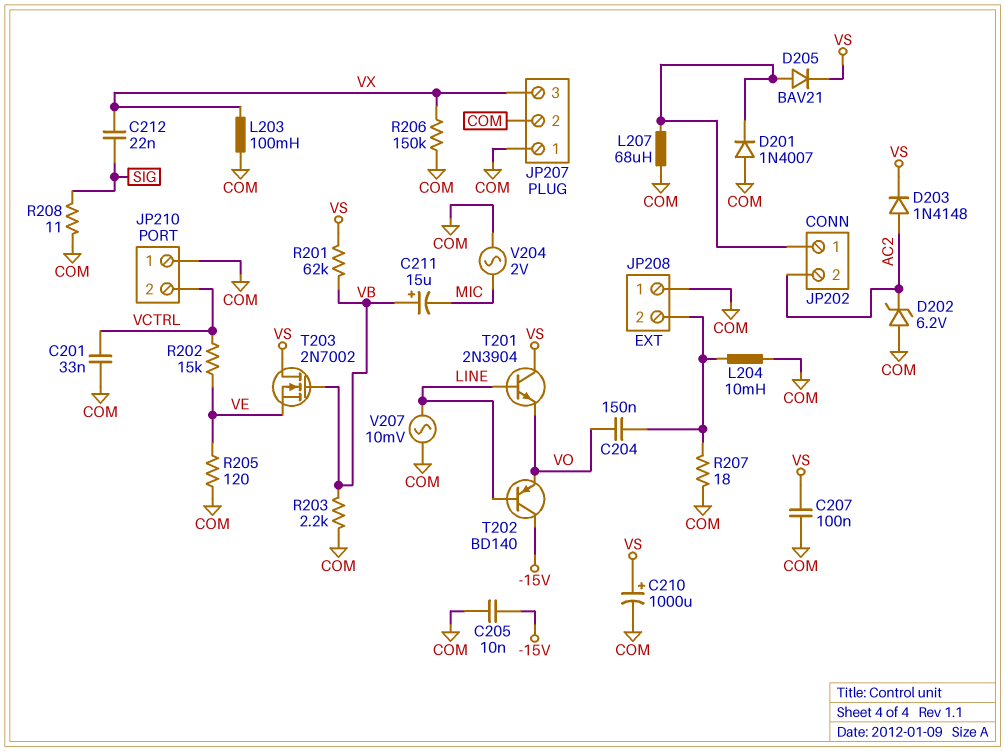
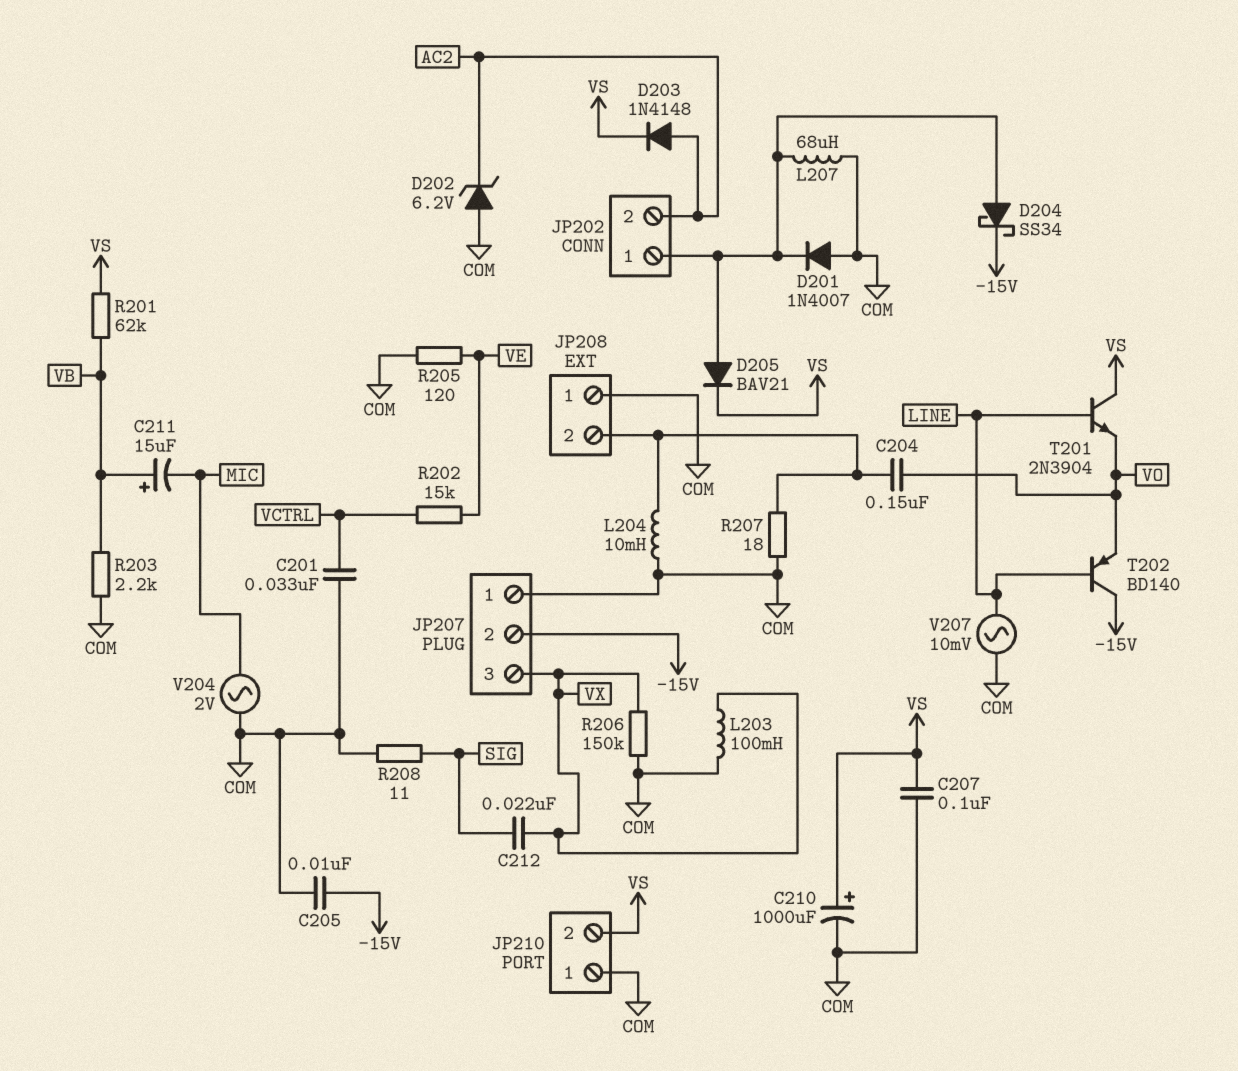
D204: none -> schottky SS34 (A JP202/1, K -15V)
JP207 pin 2: COM -> -15V
JP210 pin 2: VCTRL -> VS
T203: NMOS 2N7002 (G VB, D VS, S VE) -> none

